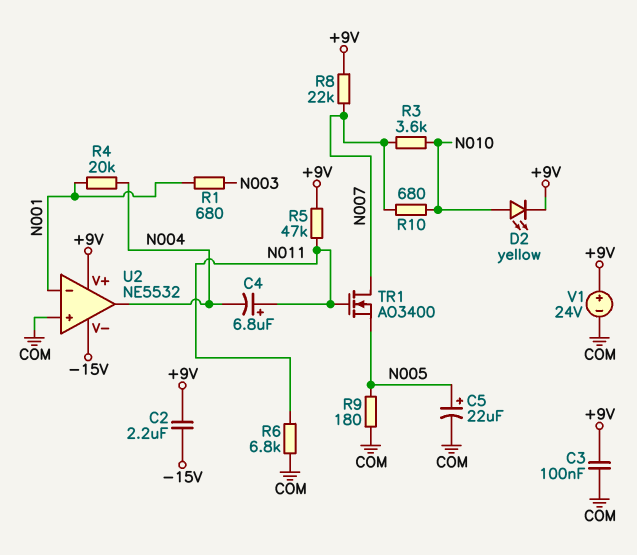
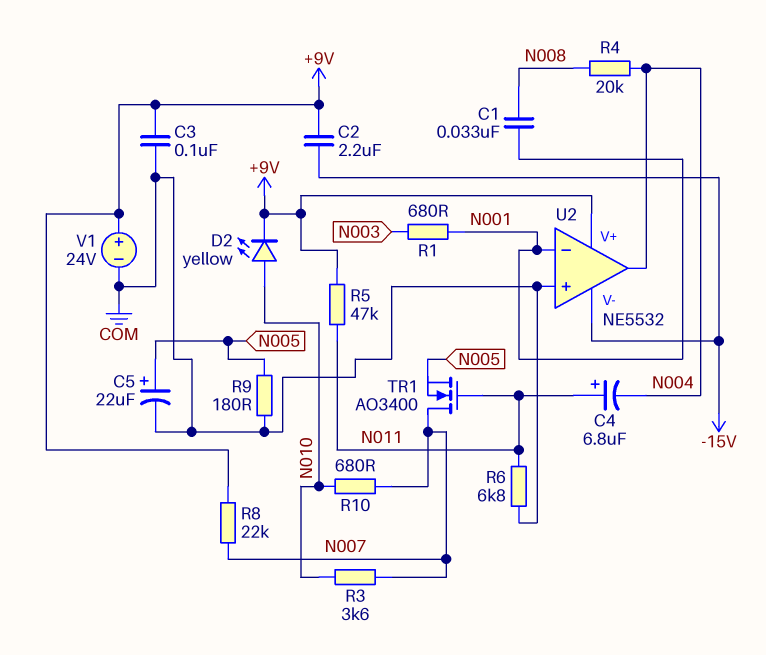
C1: none -> 33nF (N001, N008)
R4: 20k (N001, N004) -> 20k (N004, N008)

